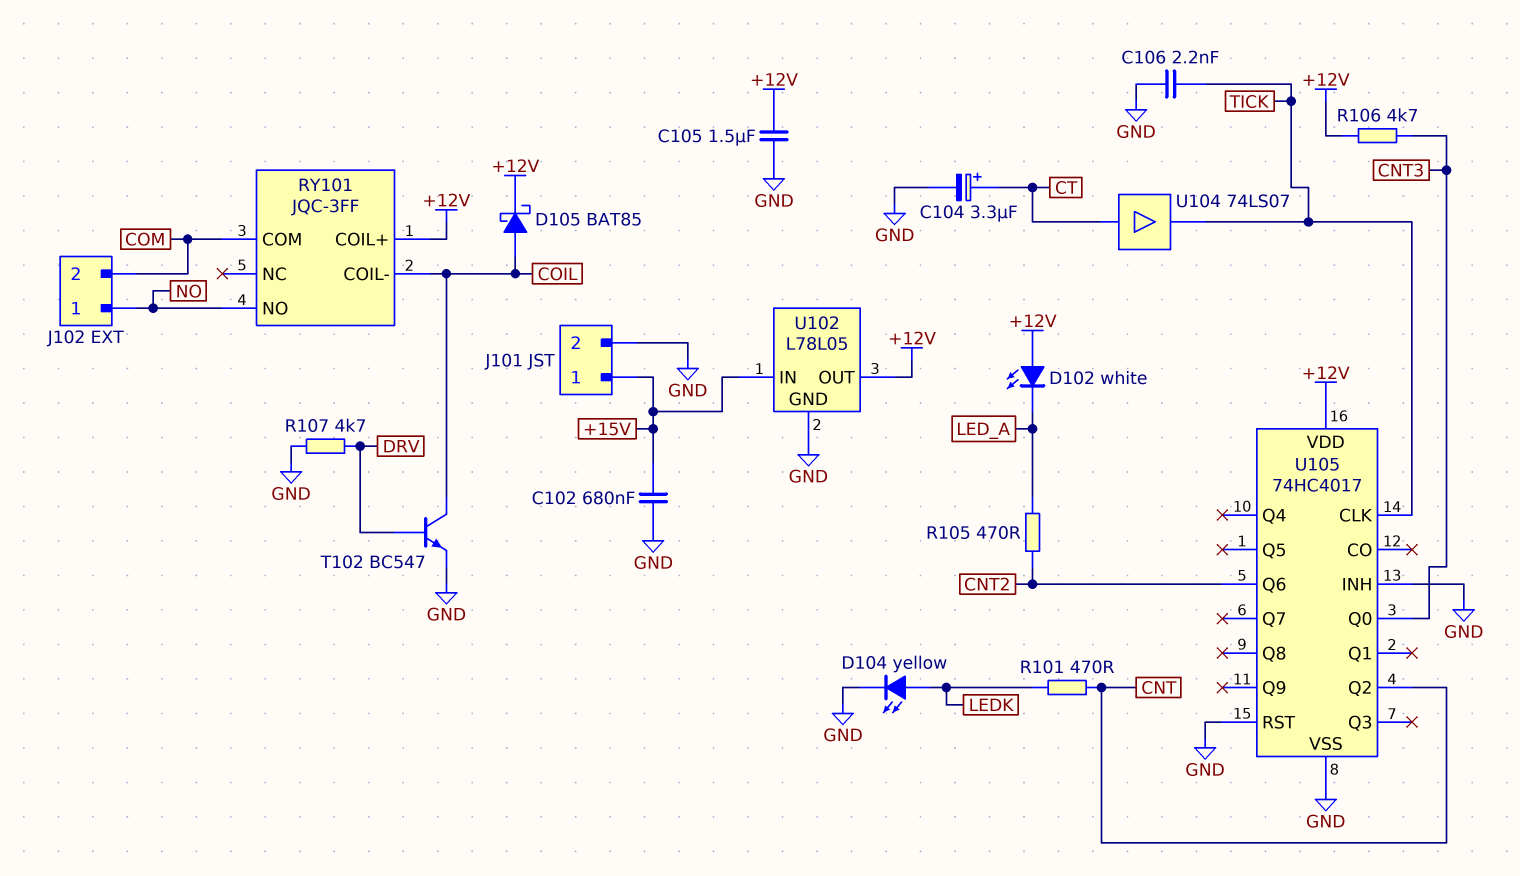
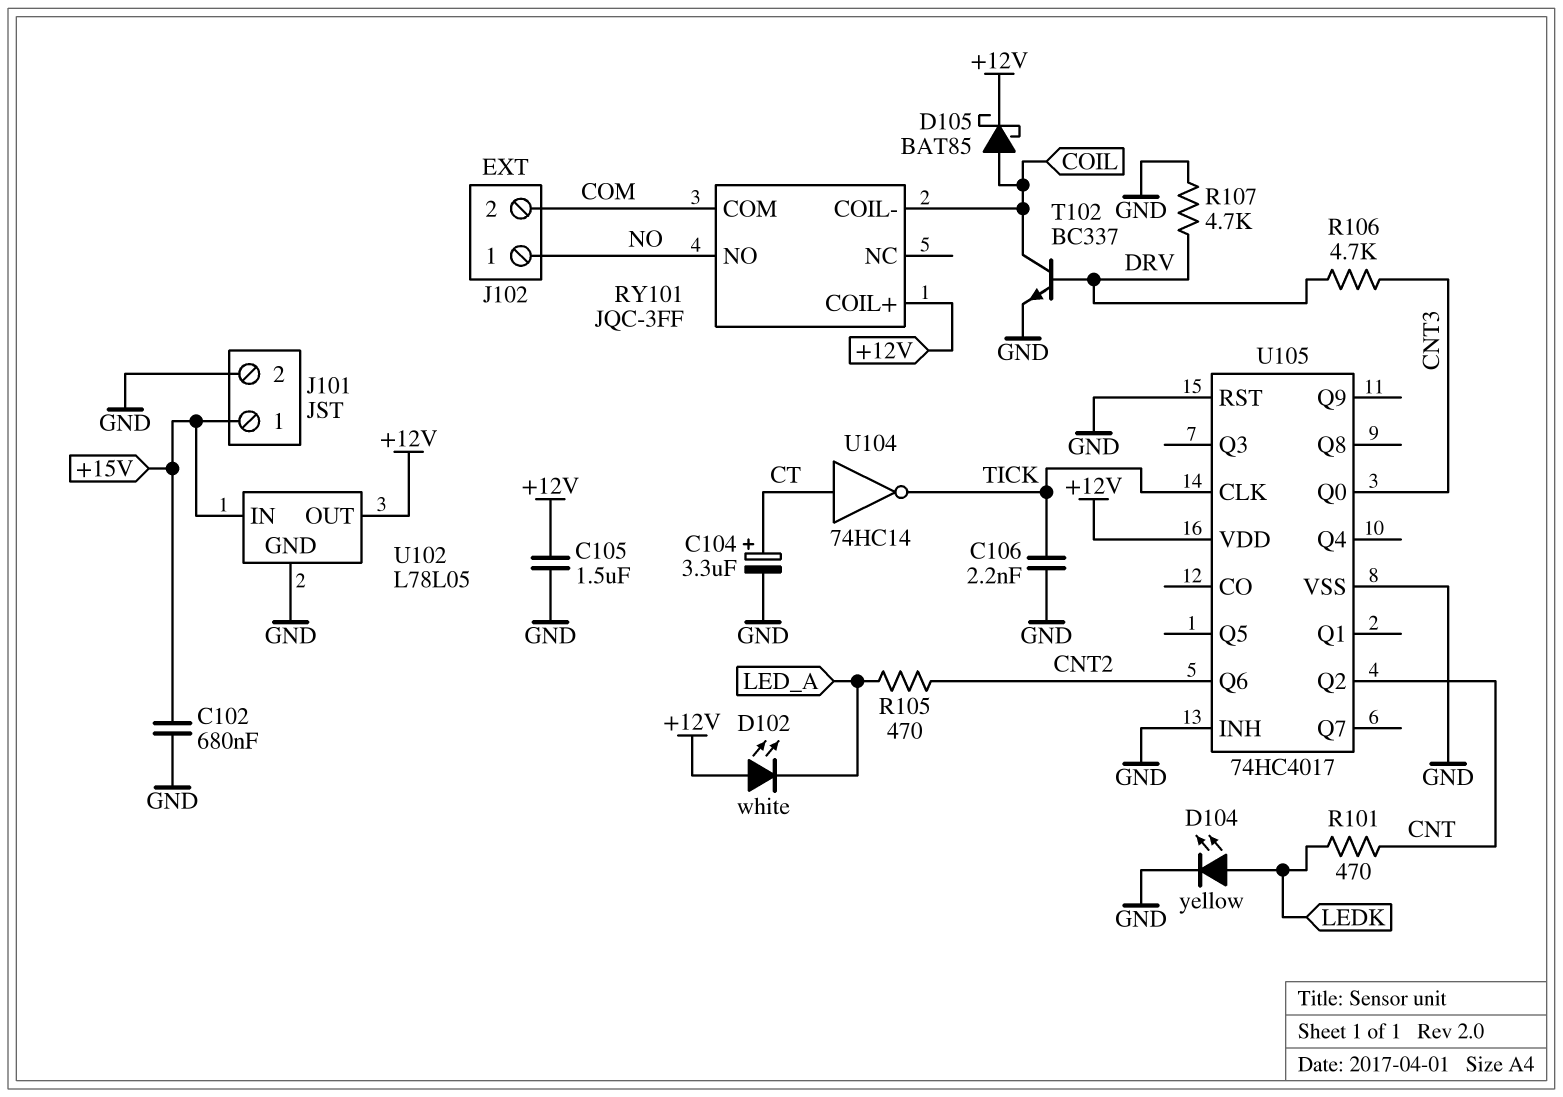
R106: 4.7k (+12V, CNT3) -> 4.7k (CNT3, DRV)
T102: NPN BC547 (B DRV, C COIL, E GND) -> NPN BC337 (B DRV, C COIL, E GND)
U104: buffer 74LS07 (in CT, out TICK) -> NOT 74HC14 (in CT, out TICK)

